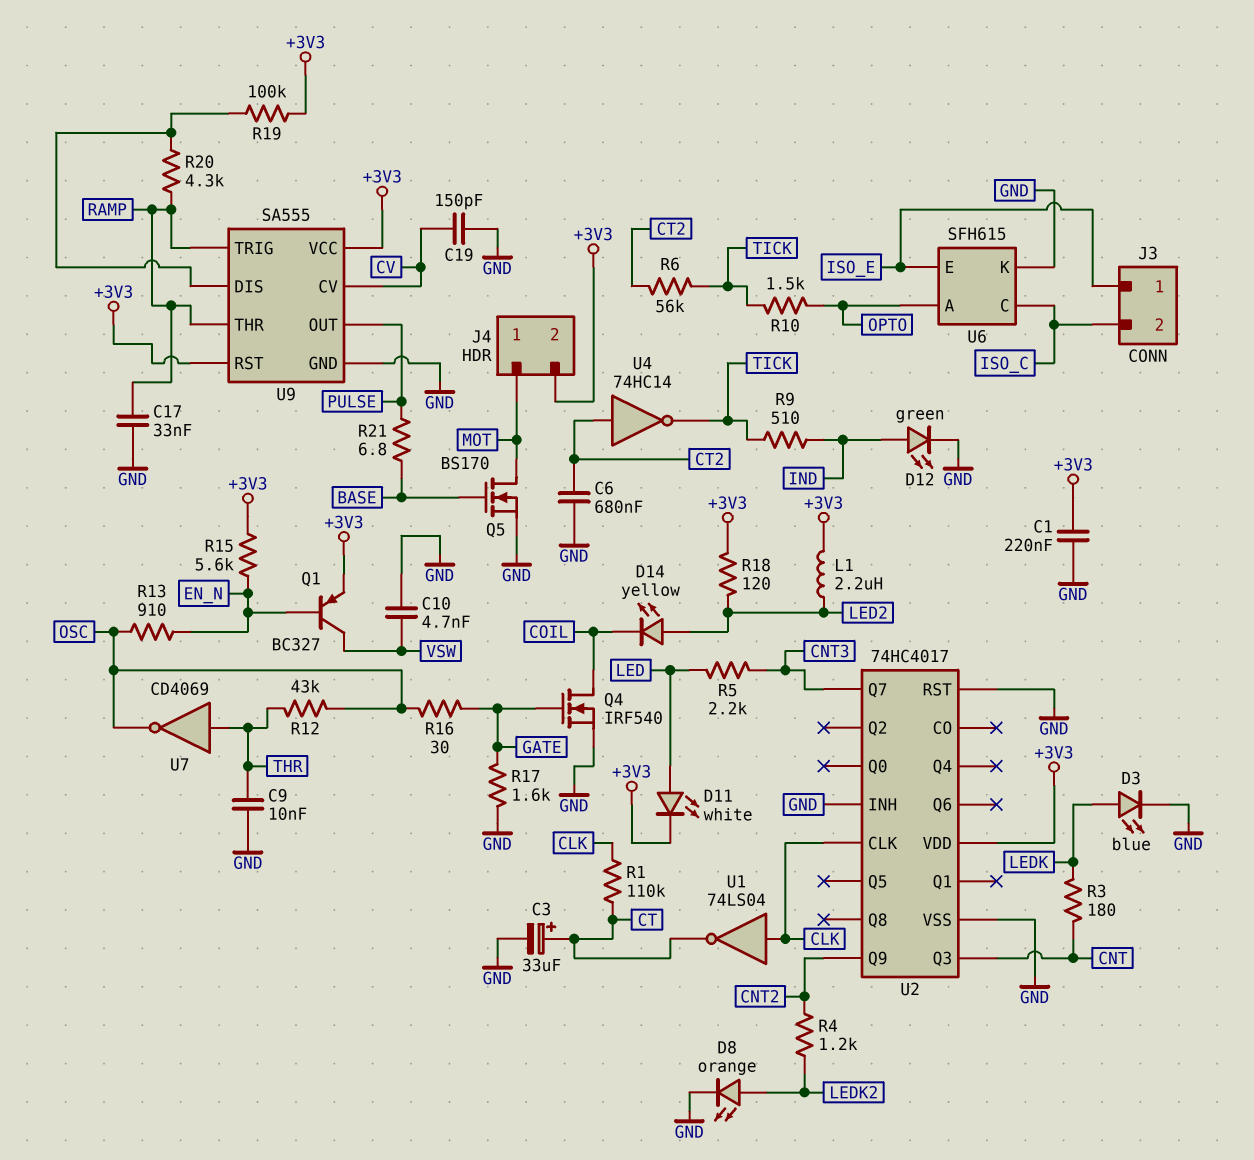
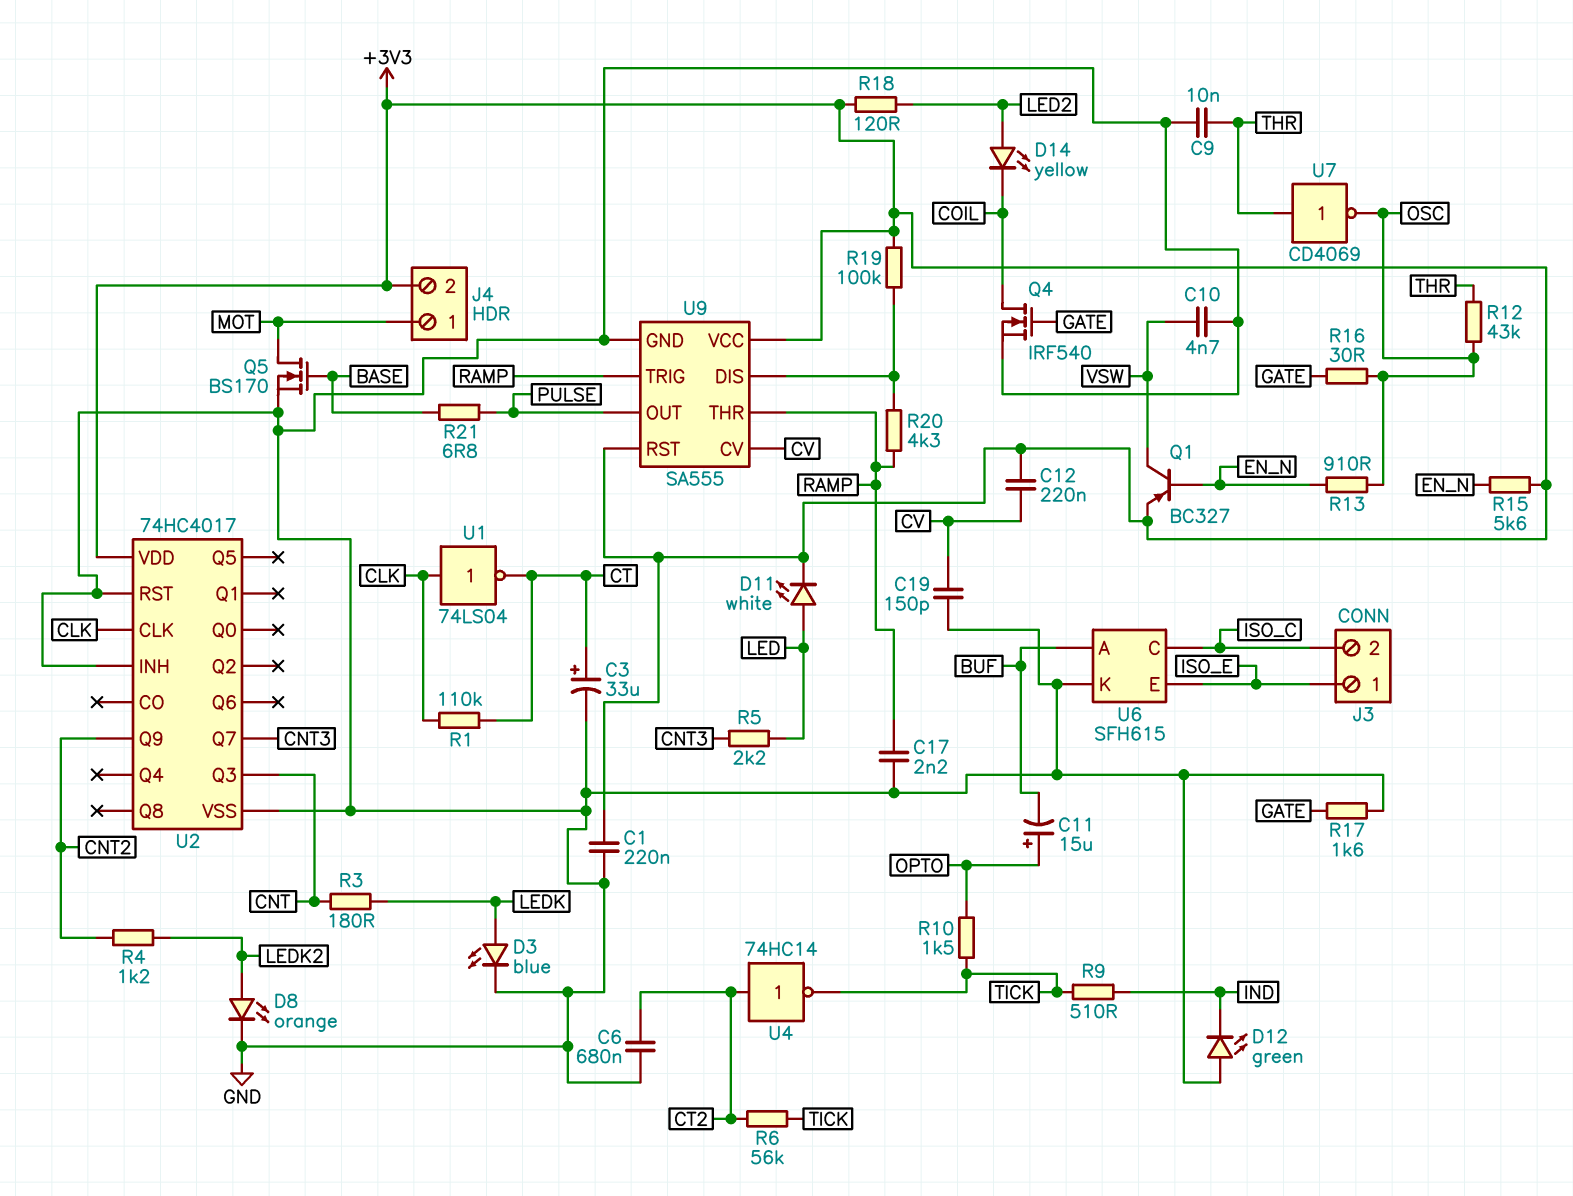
C11: none -> 15uF (plus OPTO, minus BUF)
C12: none -> 220nF (+3V3, CV)
C17: 33nF (GND, RAMP) -> 2.2nF (GND, RAMP)
D12: LED green (A IND, K GND) -> LED green (A GND, K IND)
L1: 2.2uH (+3V3, LED2) -> none
U6 pin A: OPTO -> BUF

